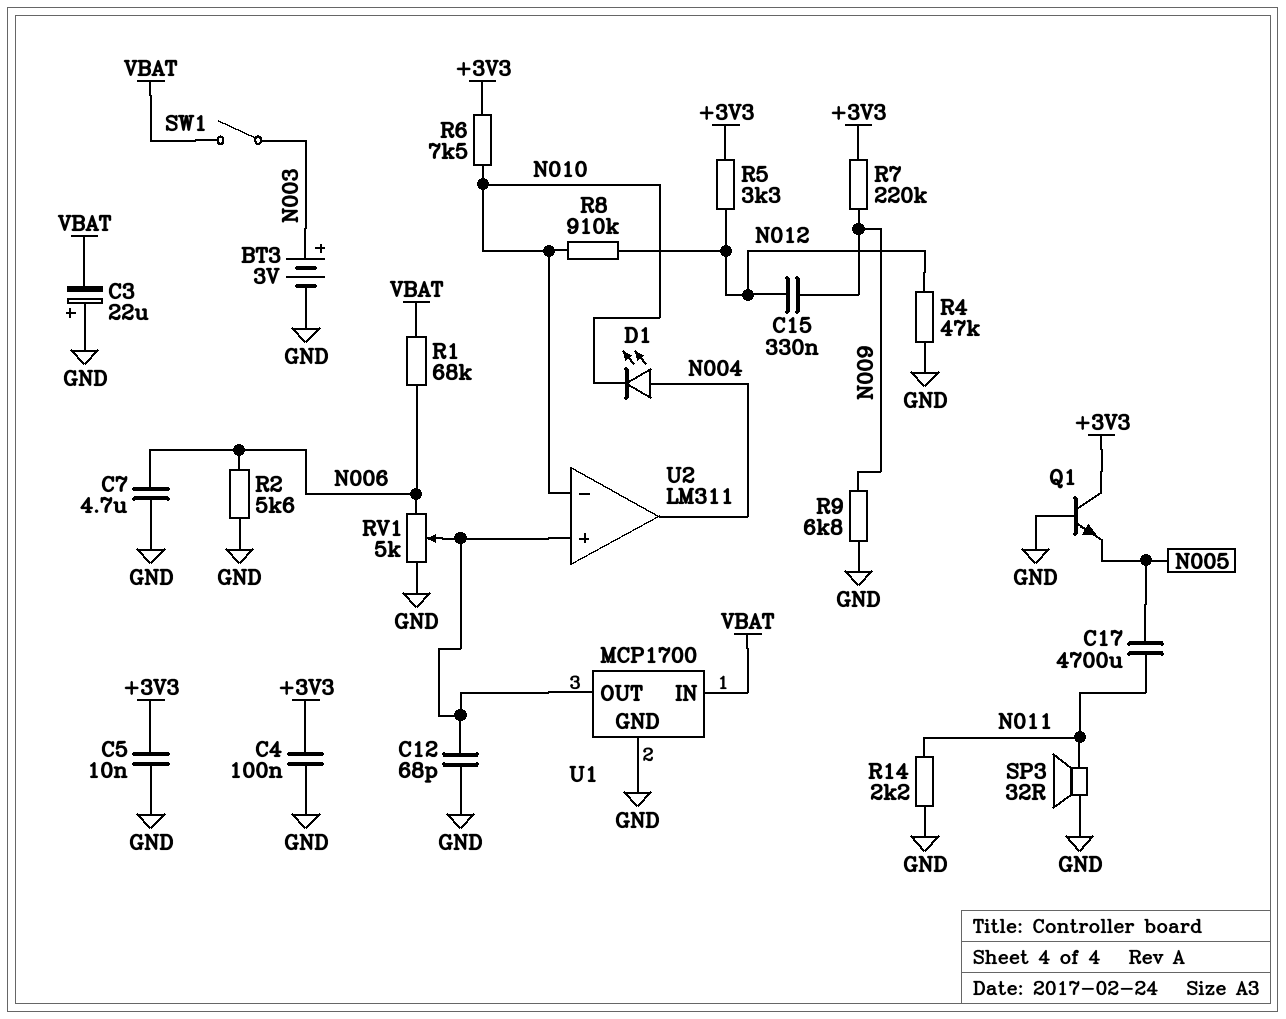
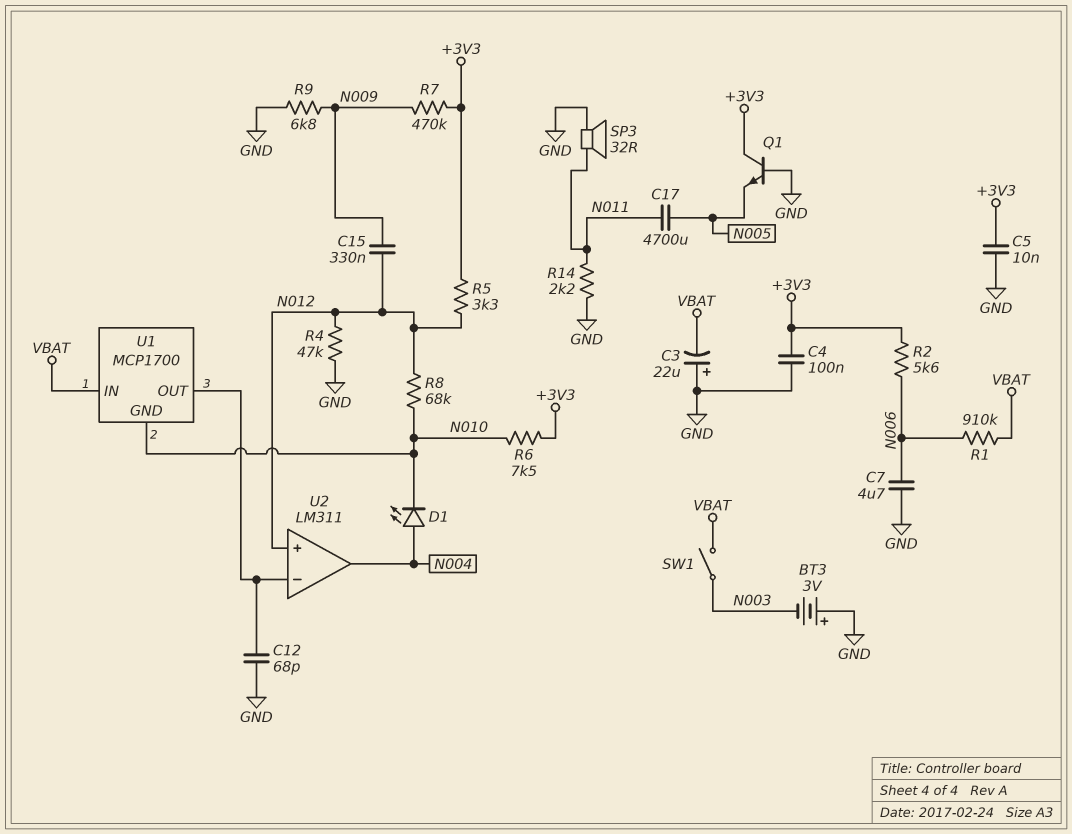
BT3: 3V (plus N003, minus GND) -> 3V (plus GND, minus N003)
R1: 68k (N006, VBAT) -> 910k (N006, VBAT)
R2: 5.6k (GND, N006) -> 5.6k (+3V3, N006)
R7: 220k (+3V3, N009) -> 470k (+3V3, N009)
R8: 910k (N010, N012) -> 68k (N010, N012)
RV1: 5k (GND, N006, wiper U1/OUT) -> none
U1 pin GND: GND -> N010
U2 pin in+: U1/OUT -> N012
U2 pin in-: N010 -> U1/OUT

